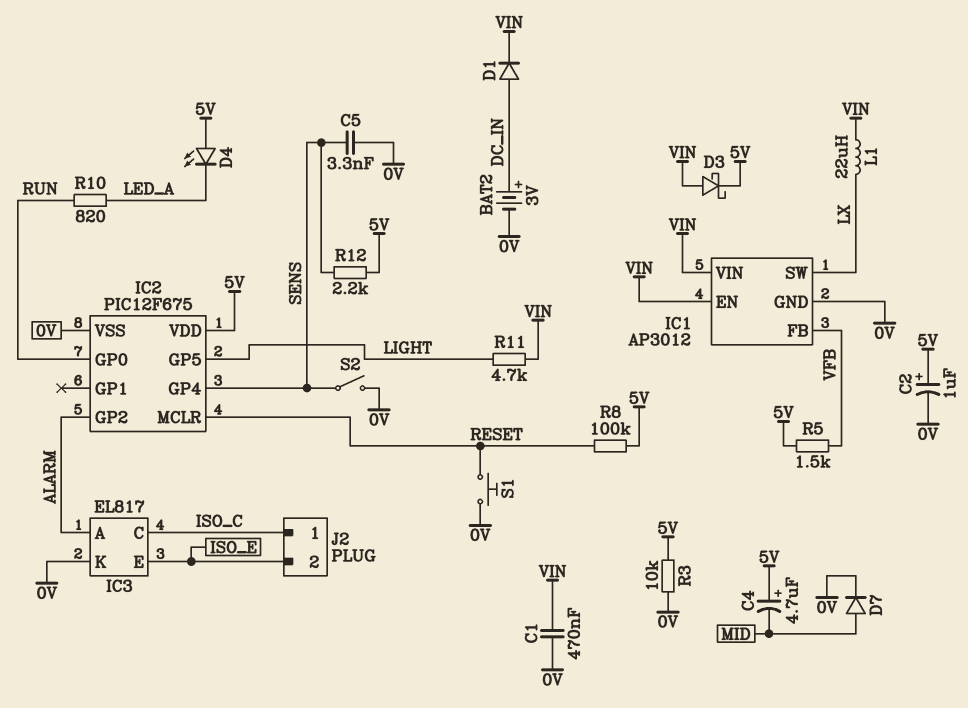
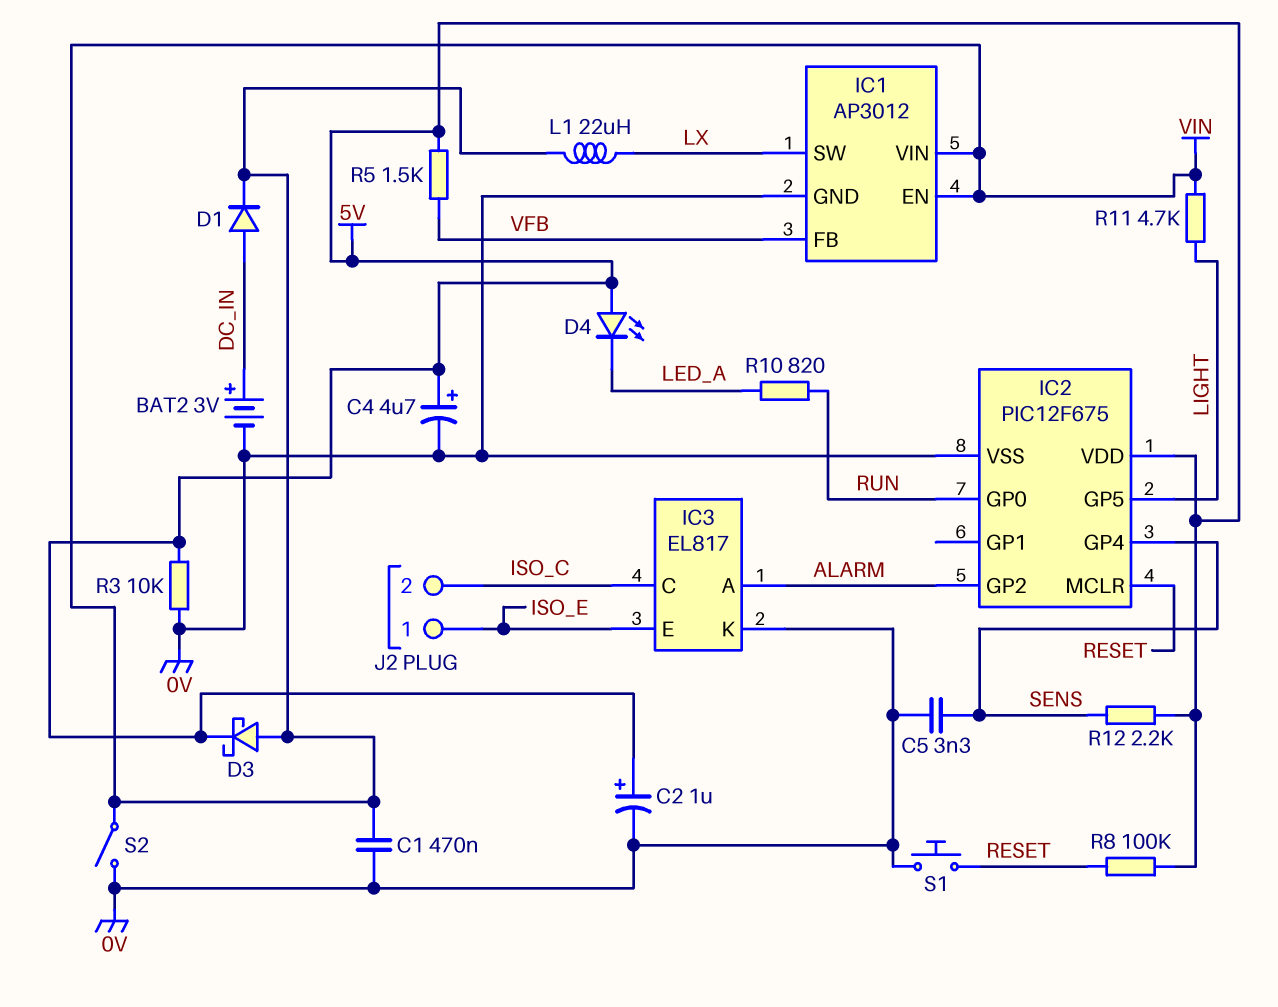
C4: 4.7uF (plus 5V, minus MID) -> 4.7uF (plus 5V, minus 0V)
D7: diode (A MID, K 0V) -> none
J2 pin 1: ISO_C -> ISO_E
J2 pin 2: ISO_E -> ISO_C
S2: switch (0V, SENS) -> switch (0V, VIN)

